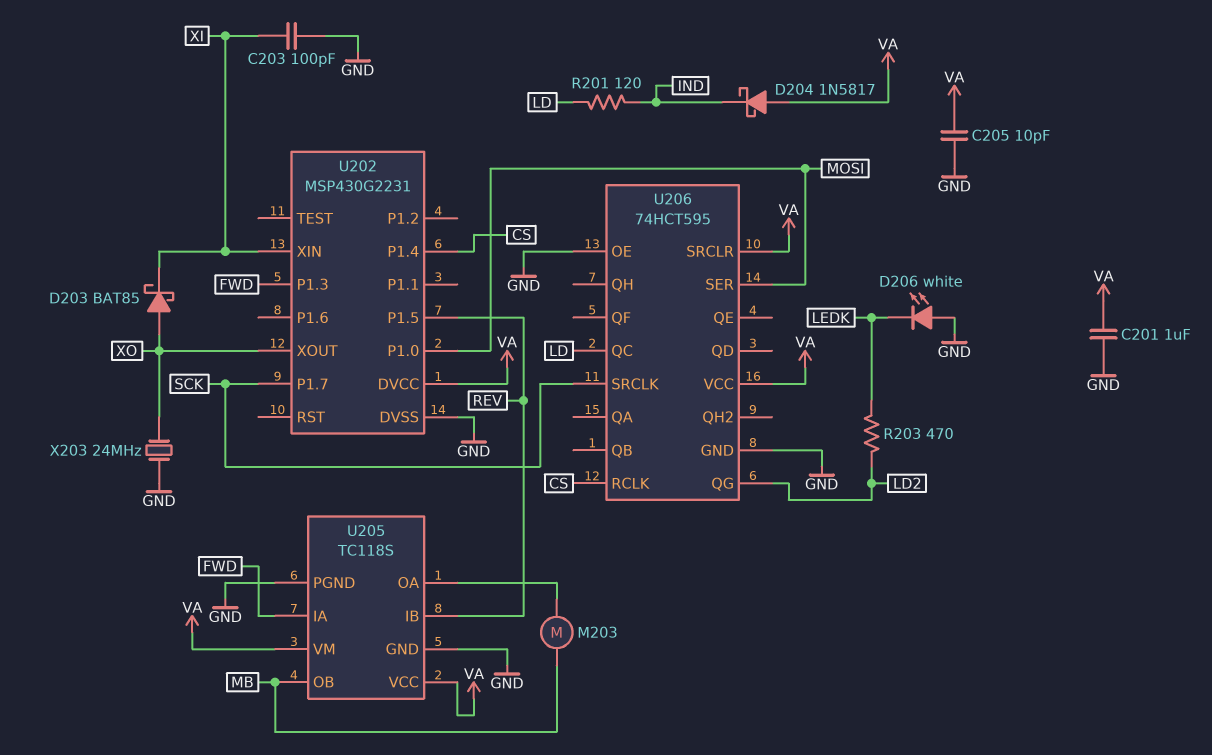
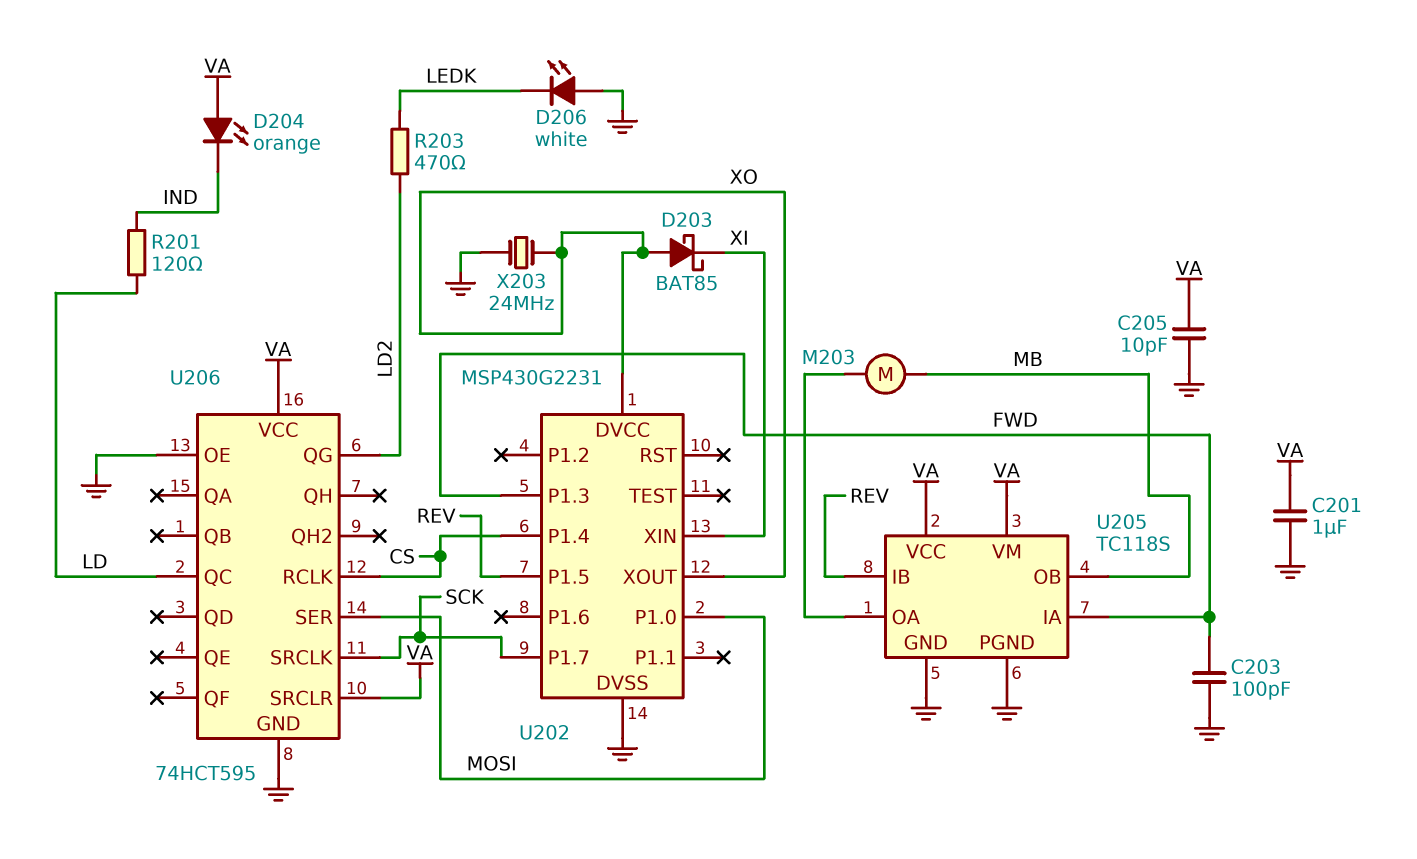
C203: 100pF (GND, XI) -> 100pF (FWD, GND)
D204: schottky 1N5817 (A VA, K IND) -> LED orange (A VA, K IND)
U202 pin DVCC: VA -> XO

